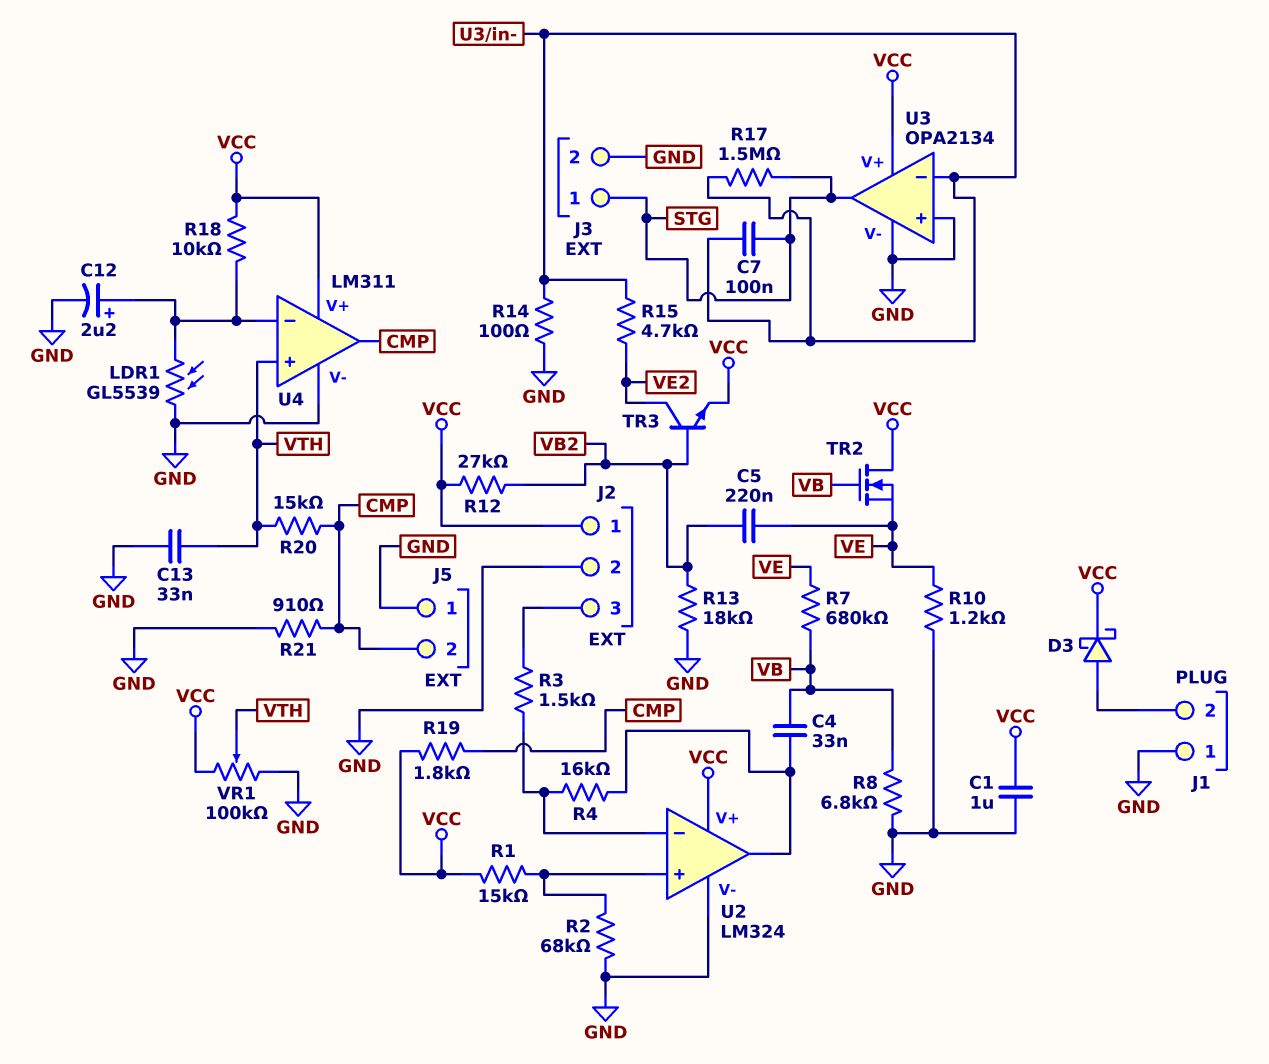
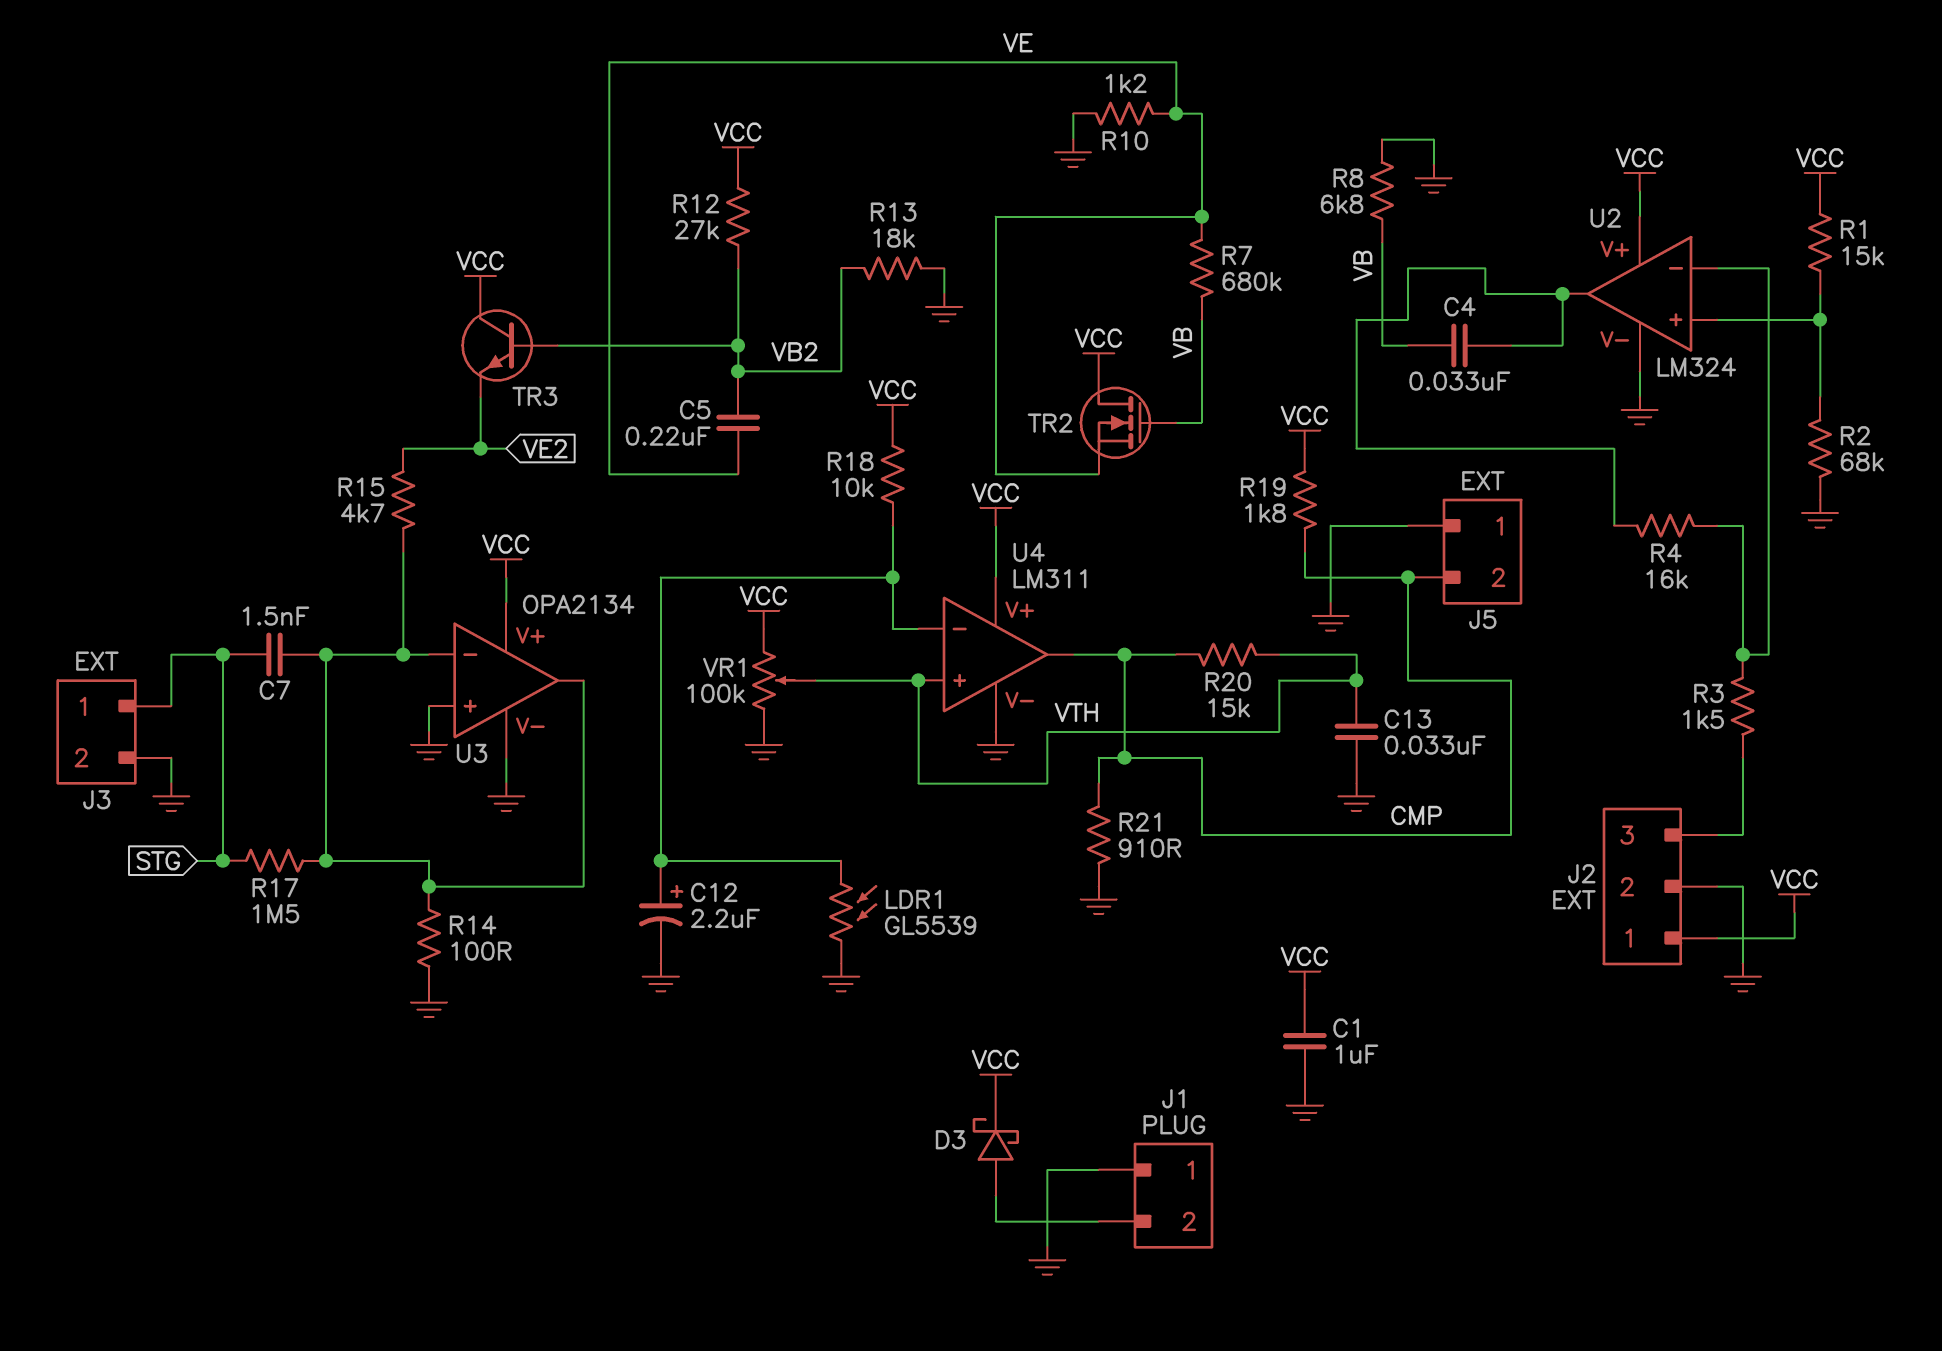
C7: 100nF (STG, U3/in-) -> 1.5nF (STG, U3/in-)
TR3: NPN (B VB2, C VE2, E VCC) -> NPN (B VB2, C VCC, E VE2)
U3 pin out: STG -> U3/in-

